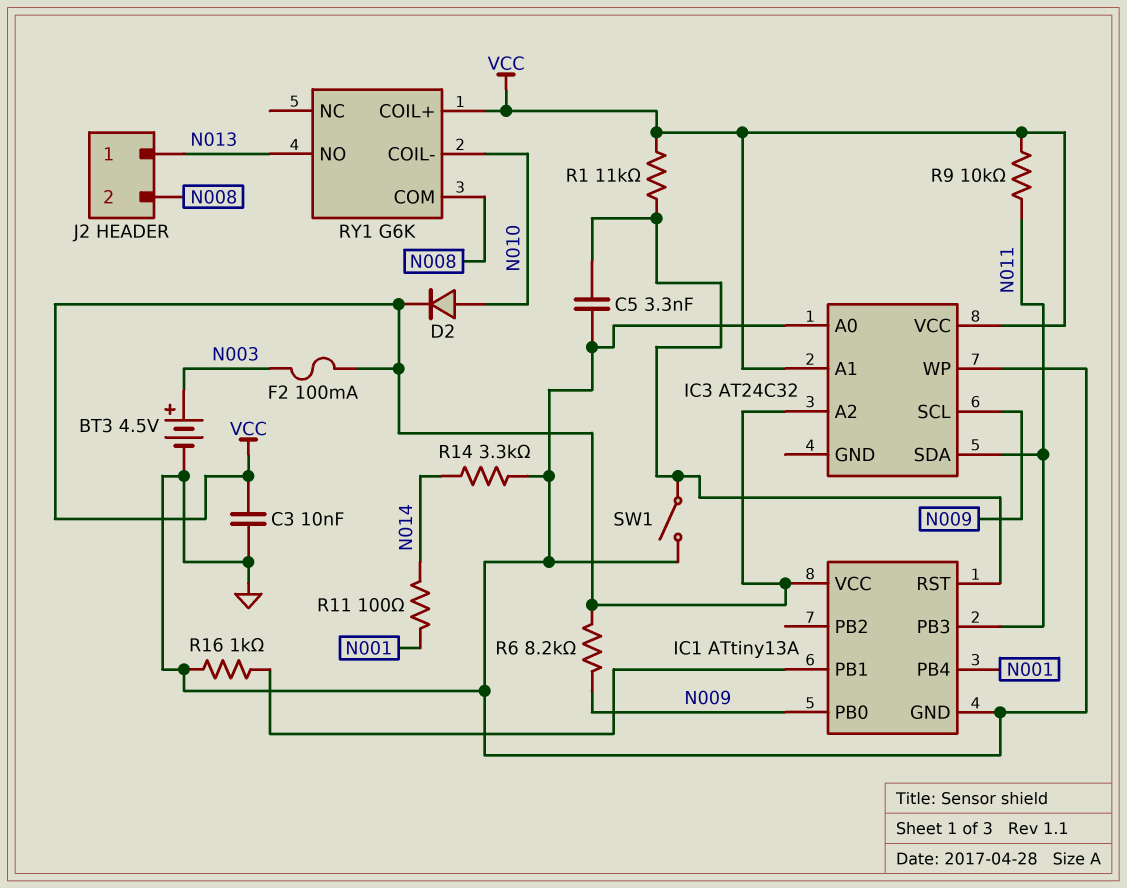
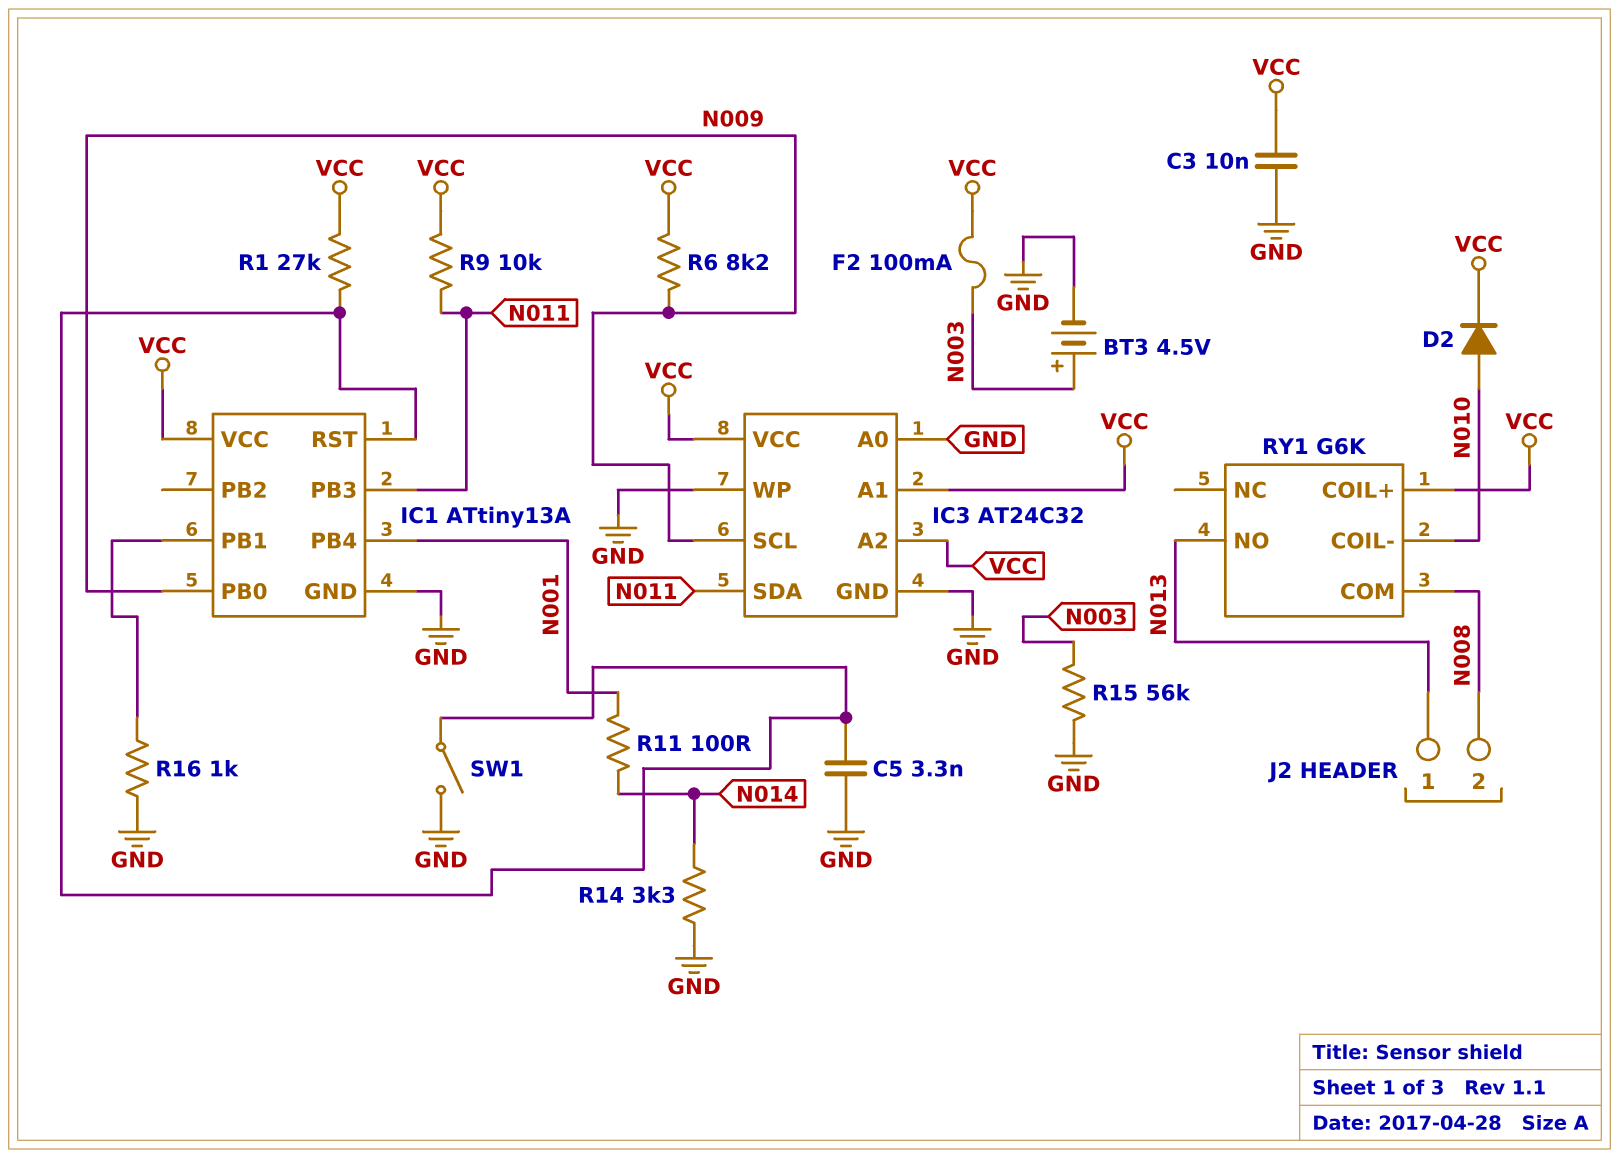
IC3 pin GND: none -> GND
R1: 11k (IC1/RST, VCC) -> 27k (IC1/RST, VCC)
R15: none -> 56k (GND, N003)

